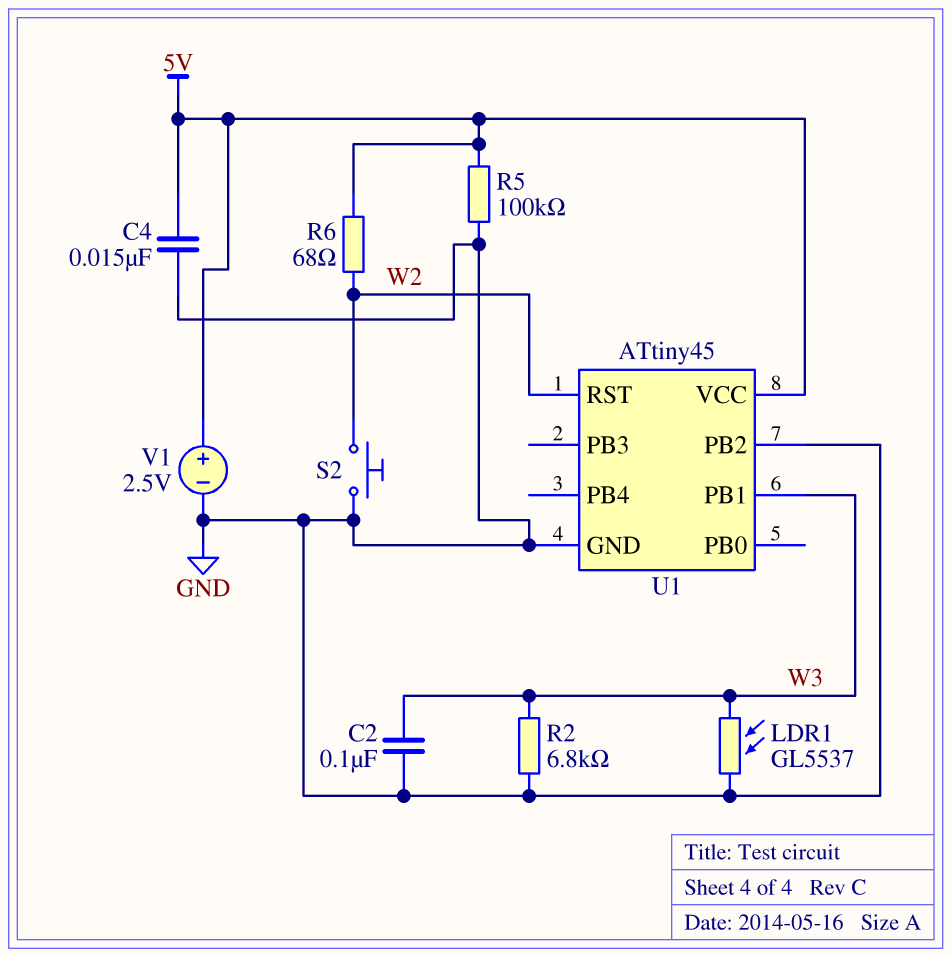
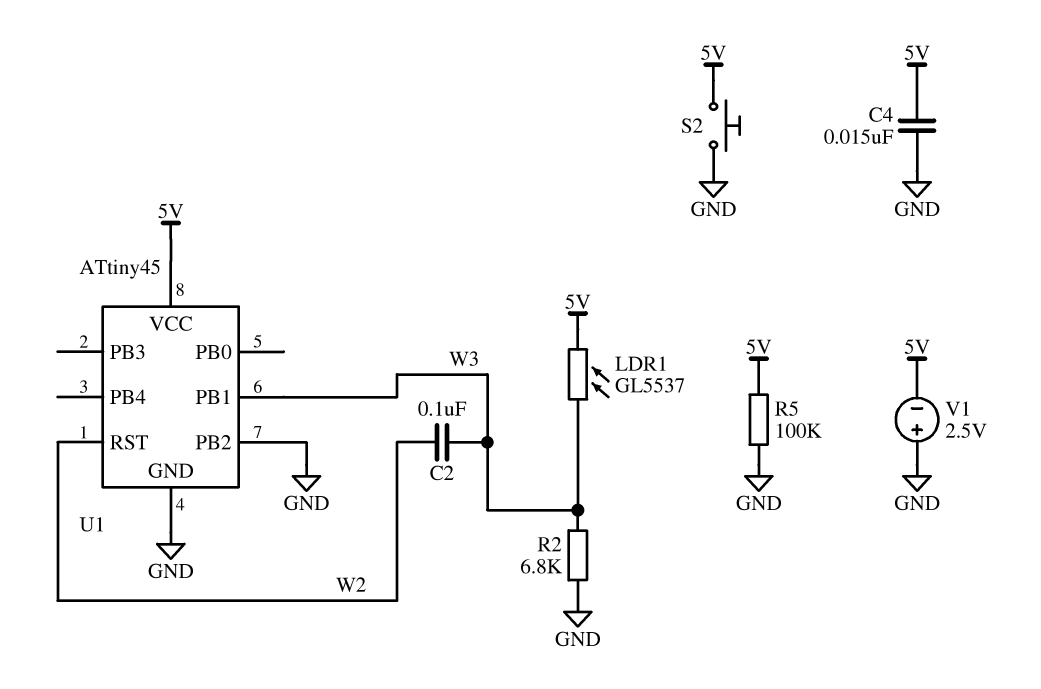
C2: 100nF (GND, W3) -> 100nF (W2, W3)
LDR1: GL5537 (GND, W3) -> GL5537 (5V, W3)
R6: 68 (5V, W2) -> none
S2: button (GND, W2) -> button (5V, GND)
V1: 2.5V (plus 5V, minus GND) -> 2.5V (plus GND, minus 5V)

